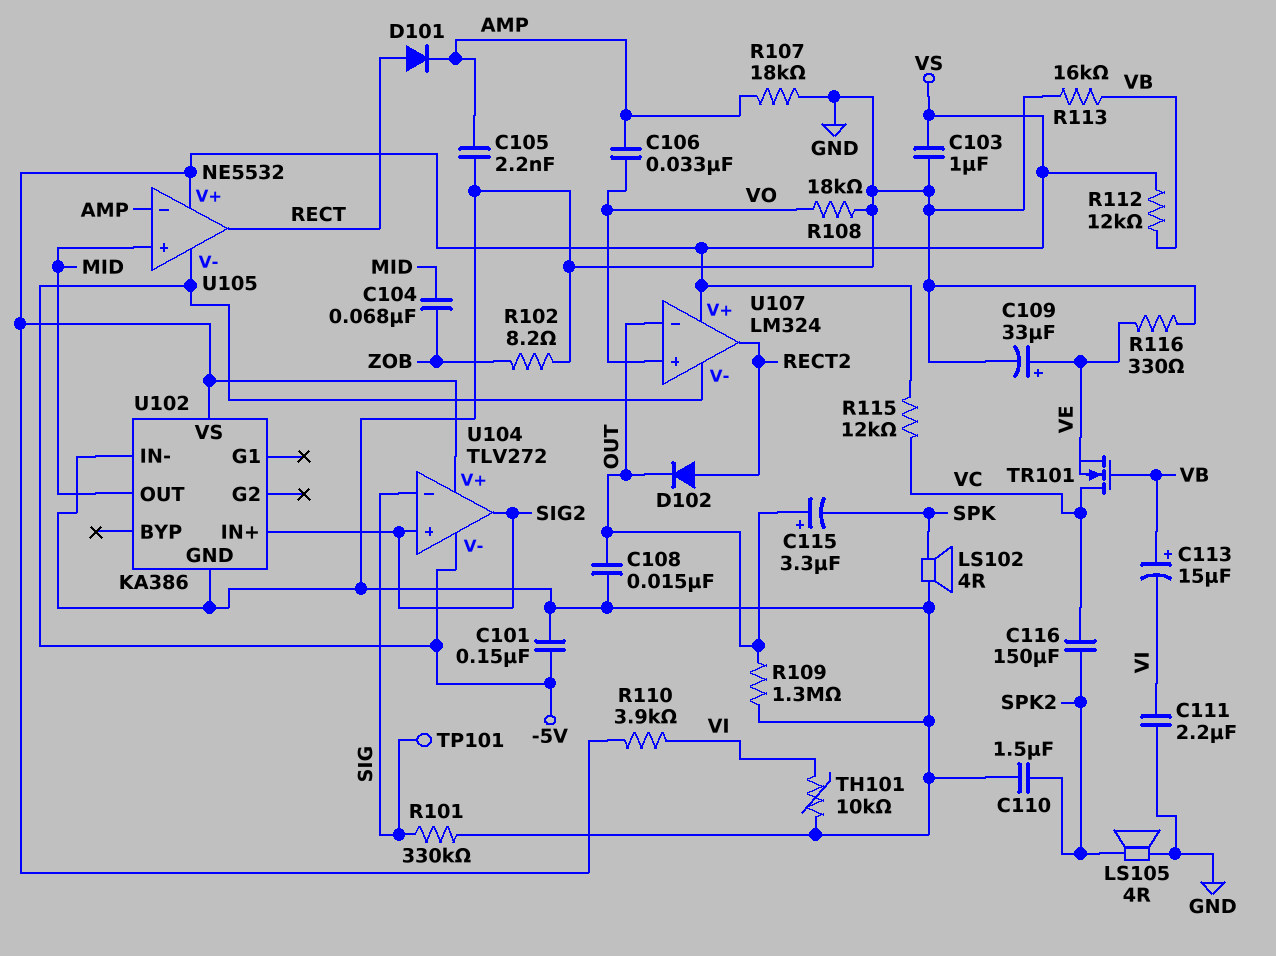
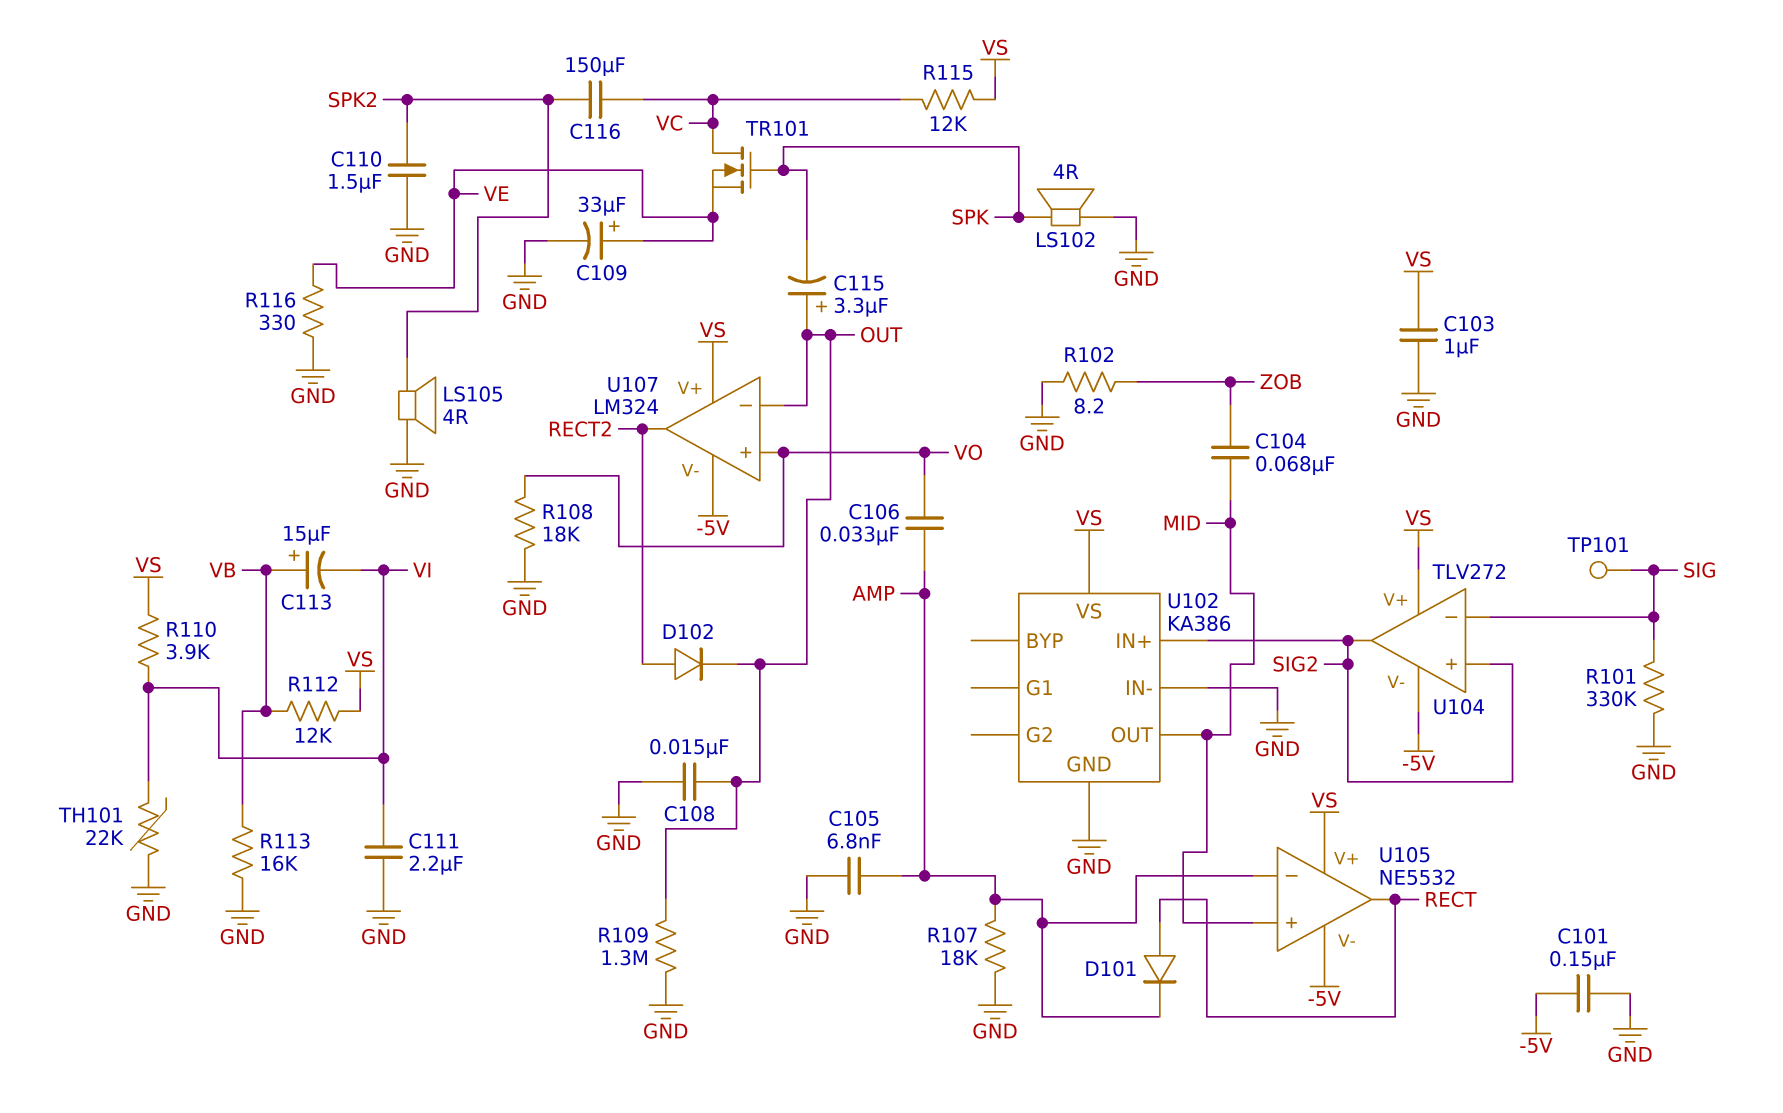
C105: 2.2nF (AMP, GND) -> 6.8nF (AMP, GND)
TH101: 10k (GND, VI) -> 22k (GND, VI)
TR101: NMOS (G VB, D VC, S VE) -> NMOS (G SPK, D VC, S VE)

